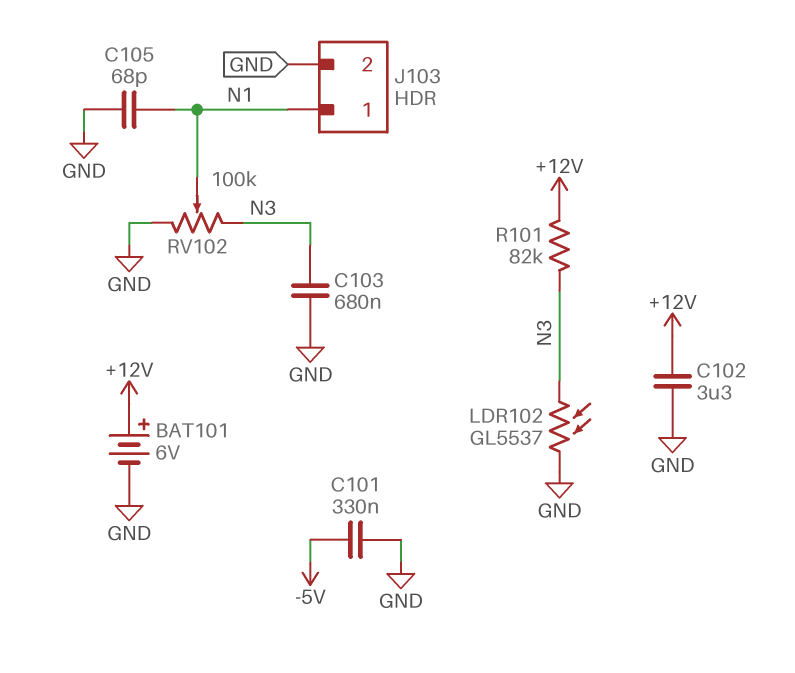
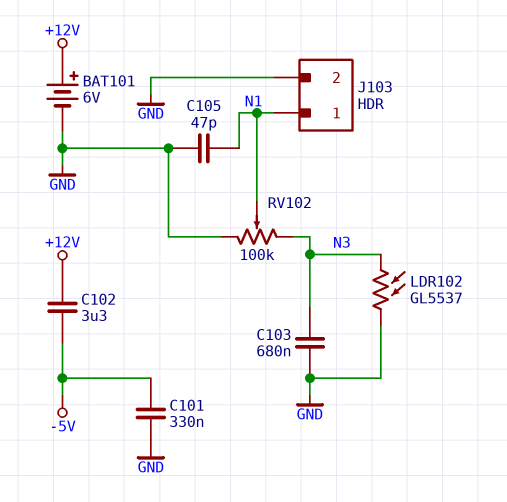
C102: 3.3uF (+12V, GND) -> 3.3uF (+12V, -5V)
C105: 68pF (GND, N1) -> 47pF (GND, N1)
R101: 82k (+12V, N3) -> none

